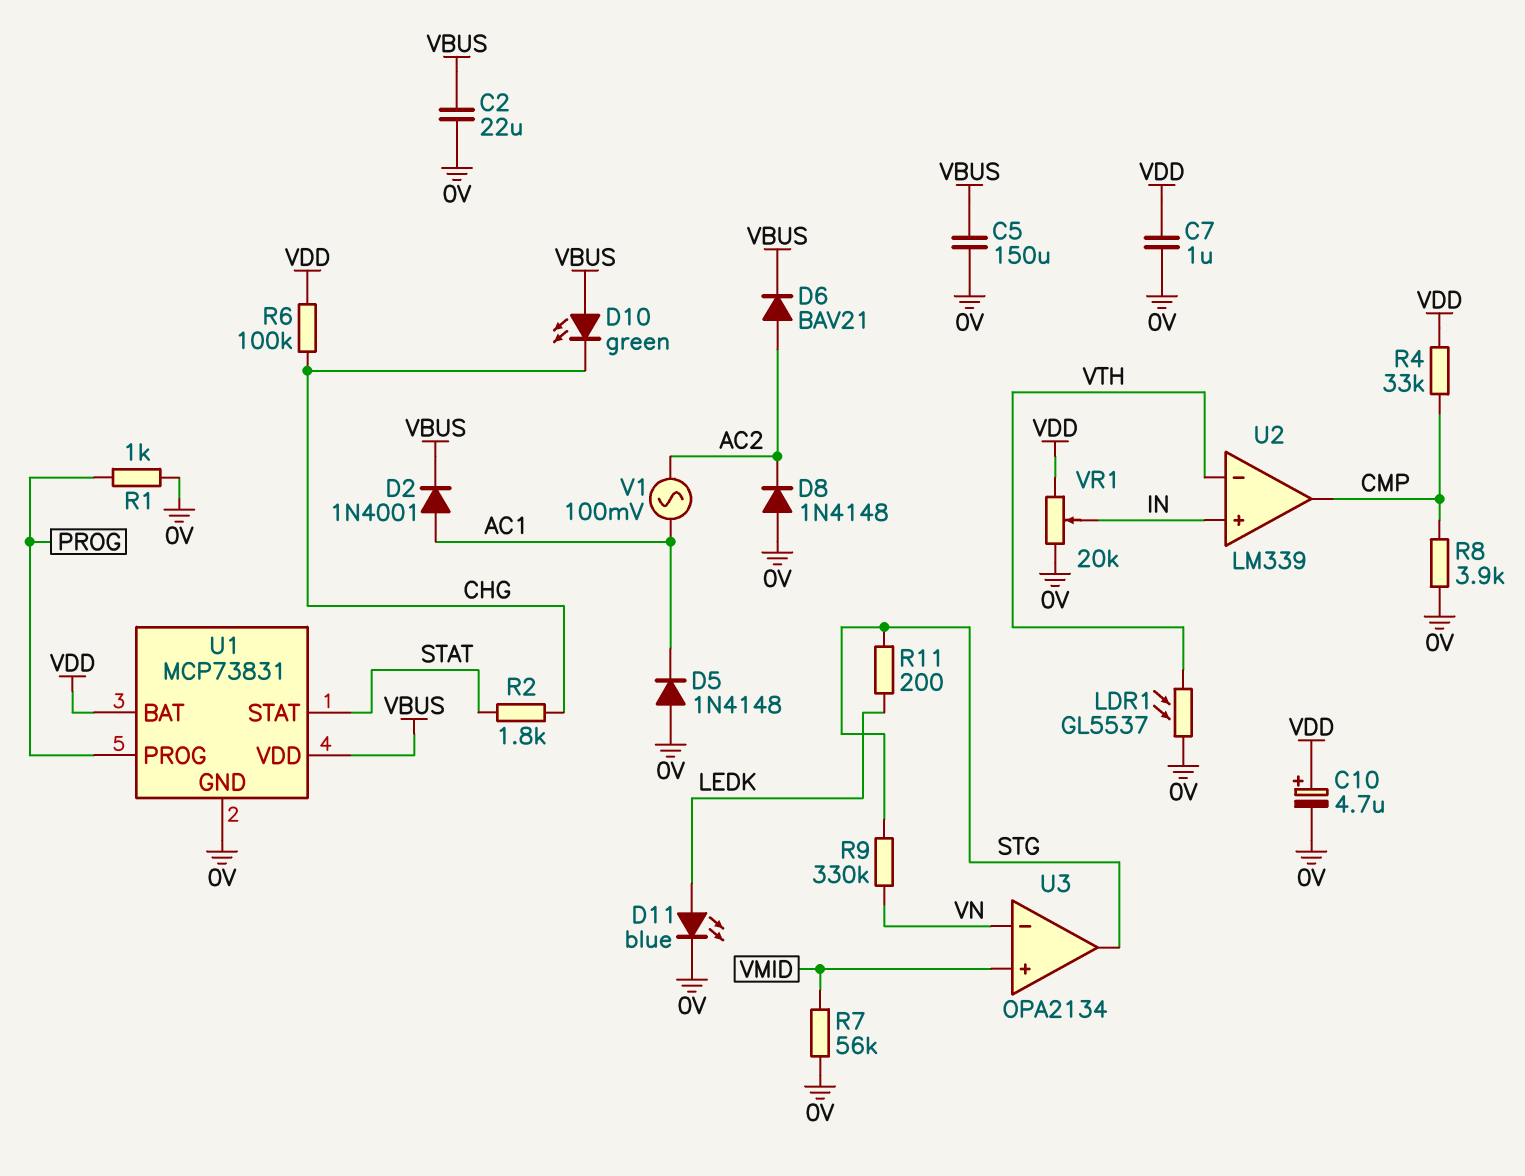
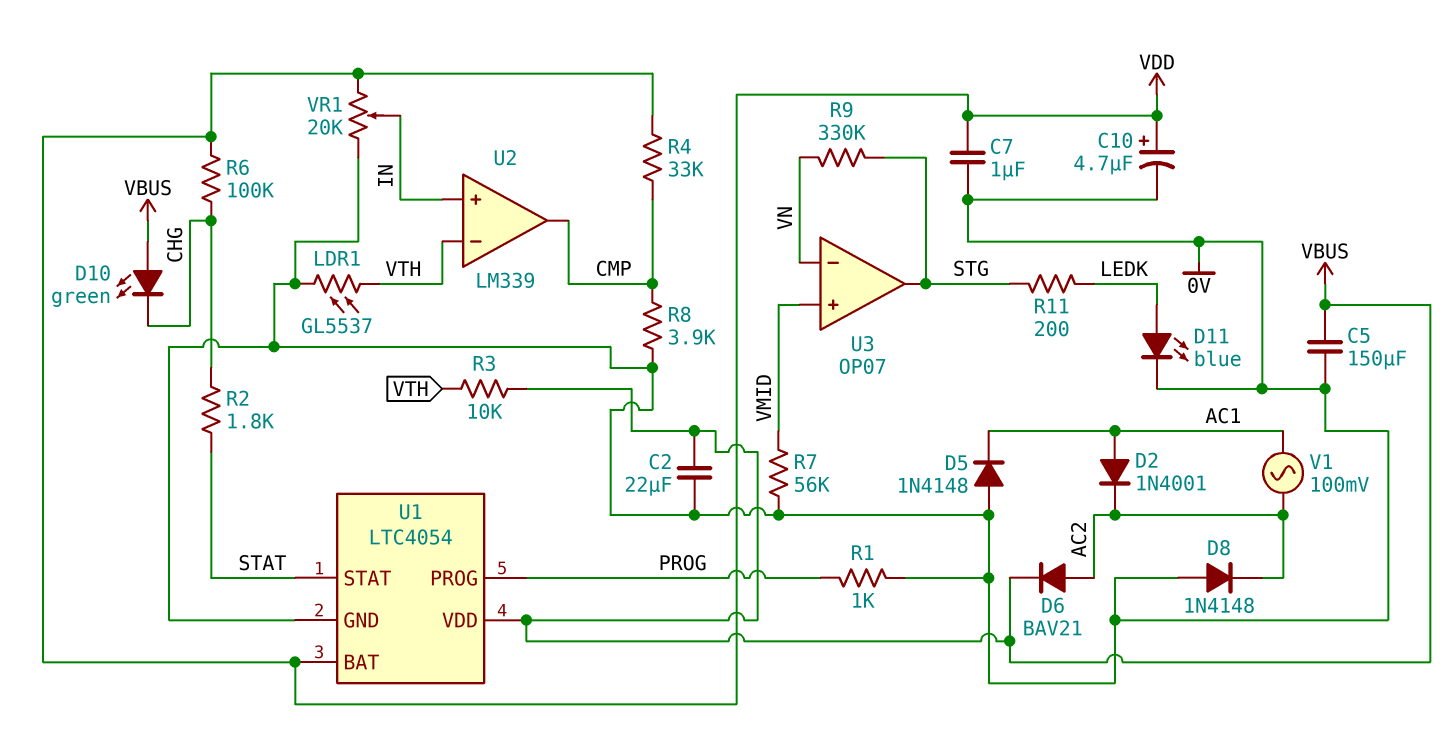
D2: diode 1N4001 (A AC1, K VBUS) -> diode 1N4001 (A AC1, K AC2)
R3: none -> 10k (VBUS, VTH)
U1: MCP73831 -> LTC4054
U3: OPA2134 -> OP07

